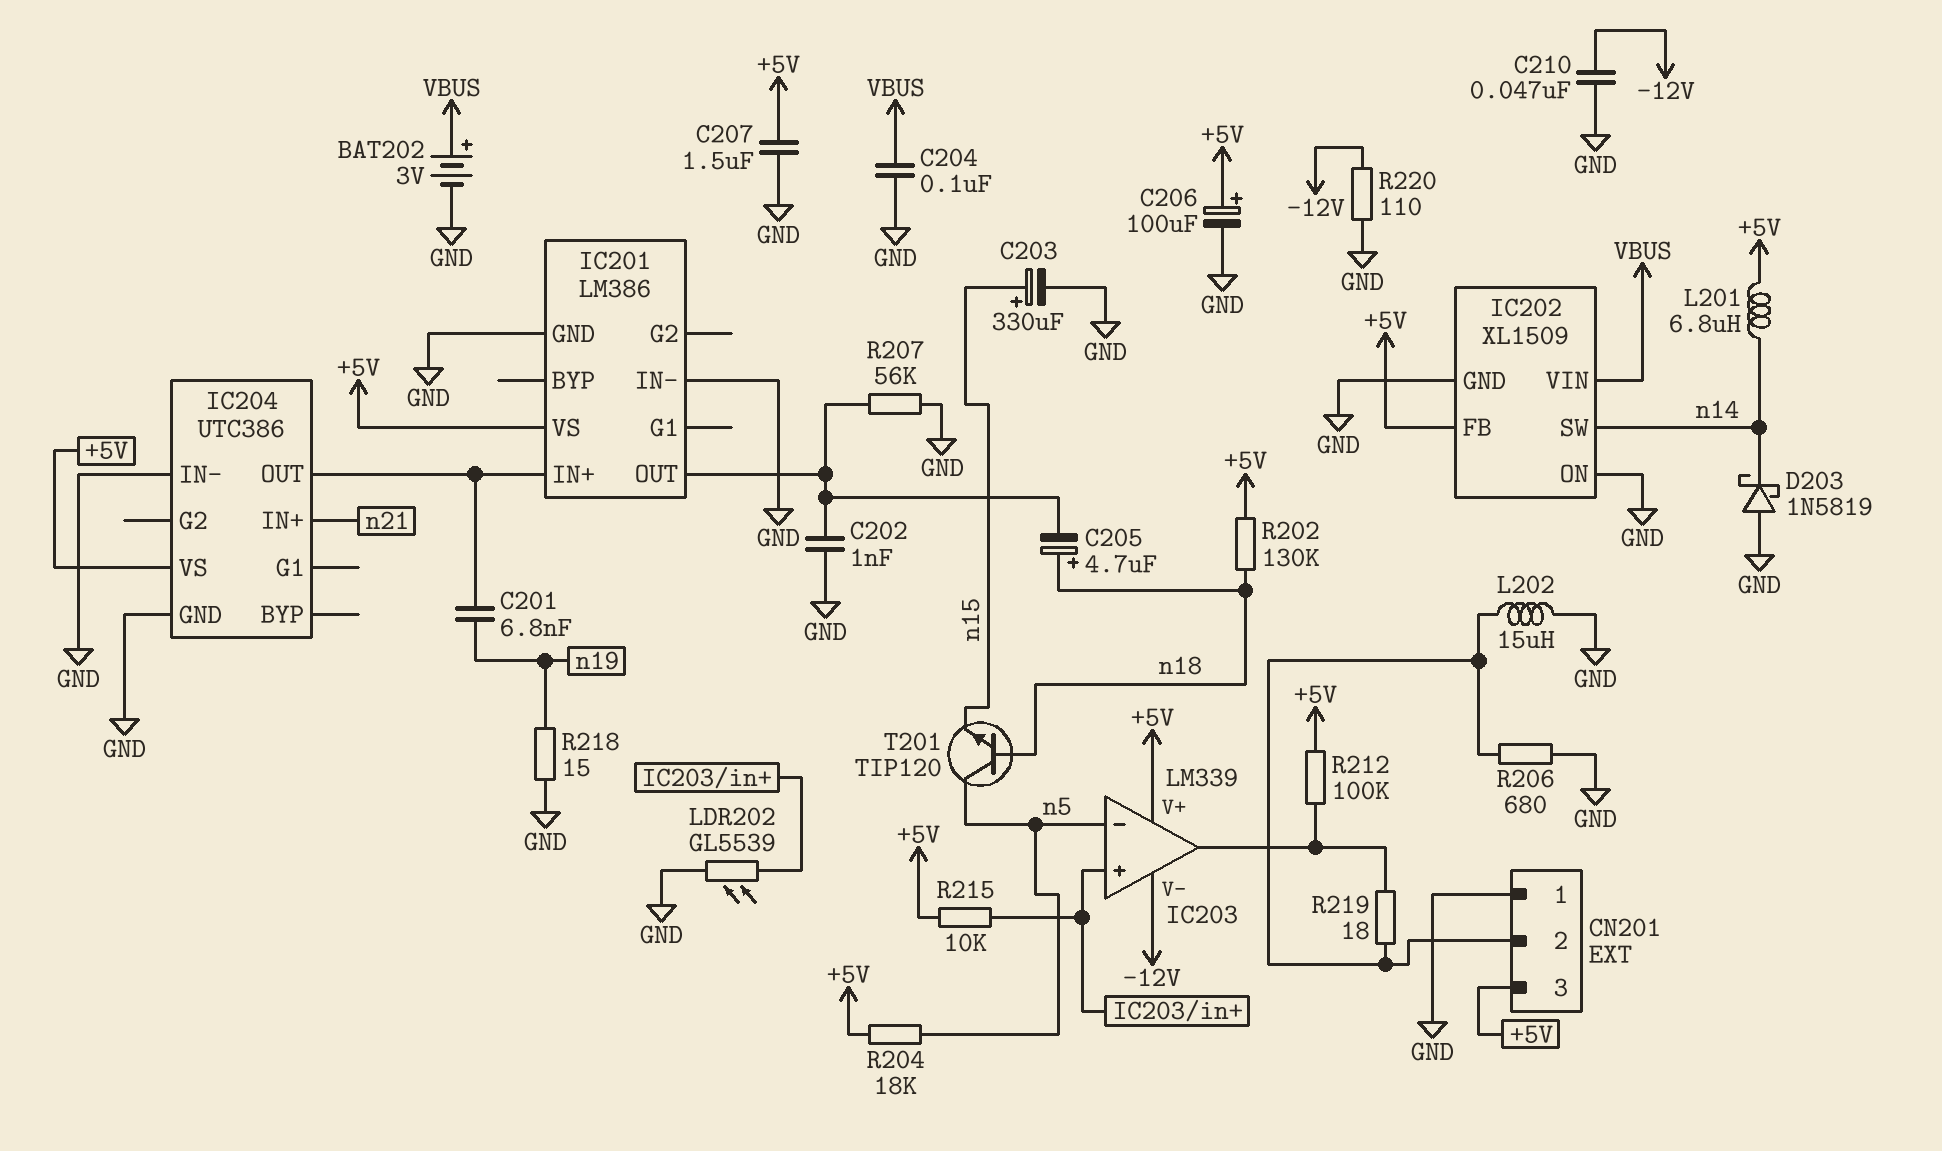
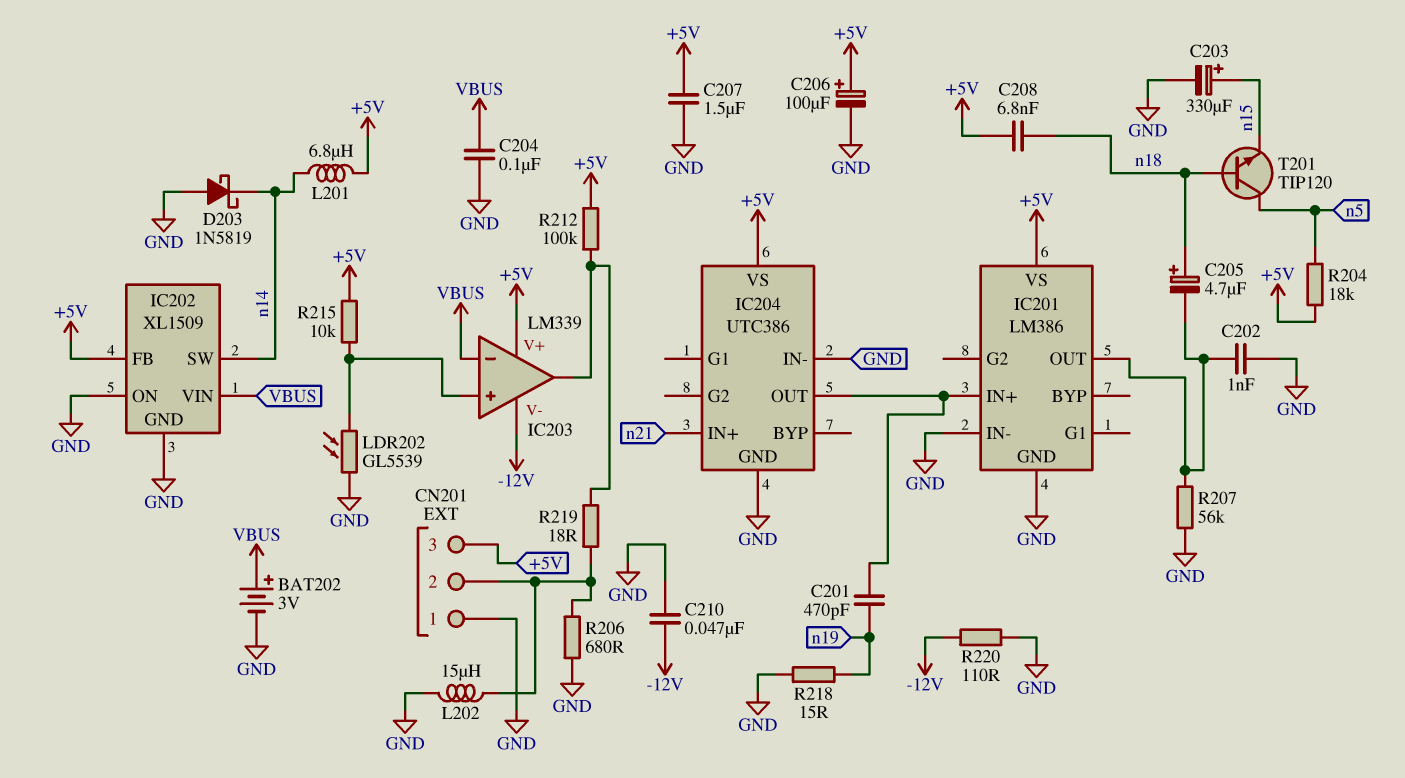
C201: 6.8nF (IC201/IN+, n19) -> 470pF (IC201/IN+, n19)
C208: none -> 6.8nF (+5V, n18)
IC203 pin in-: n5 -> VBUS
R202: 130k (+5V, n18) -> none

